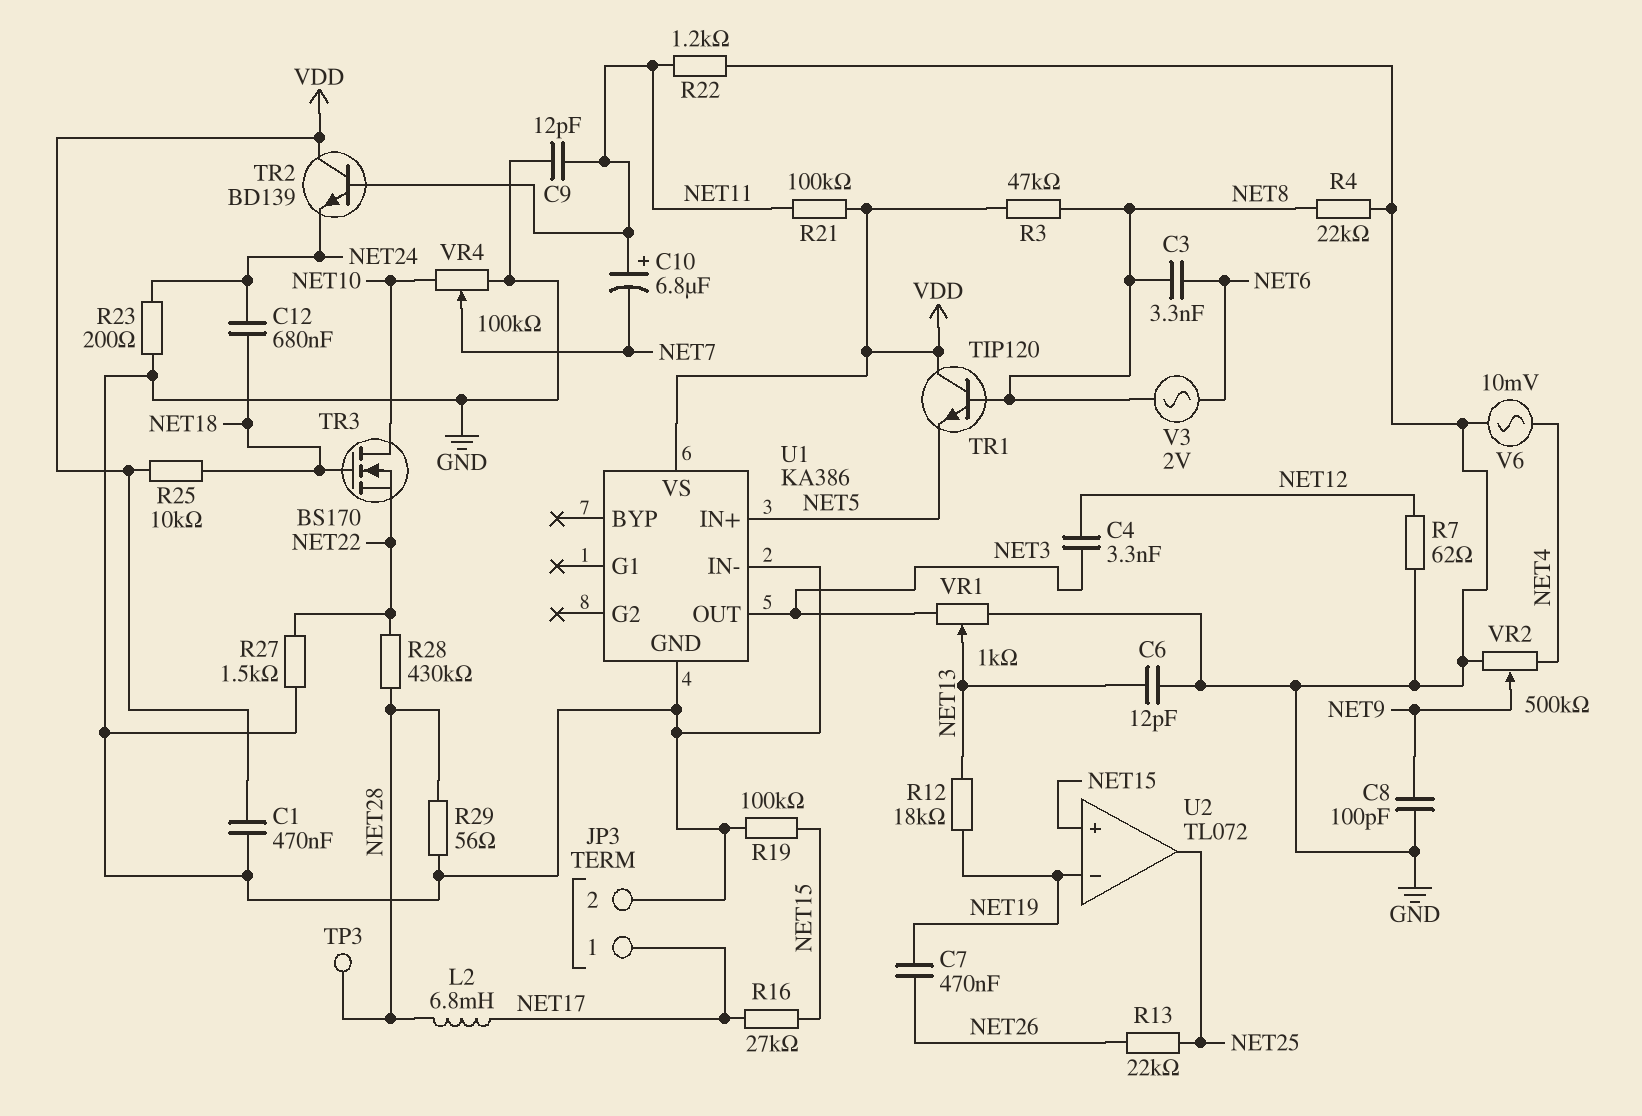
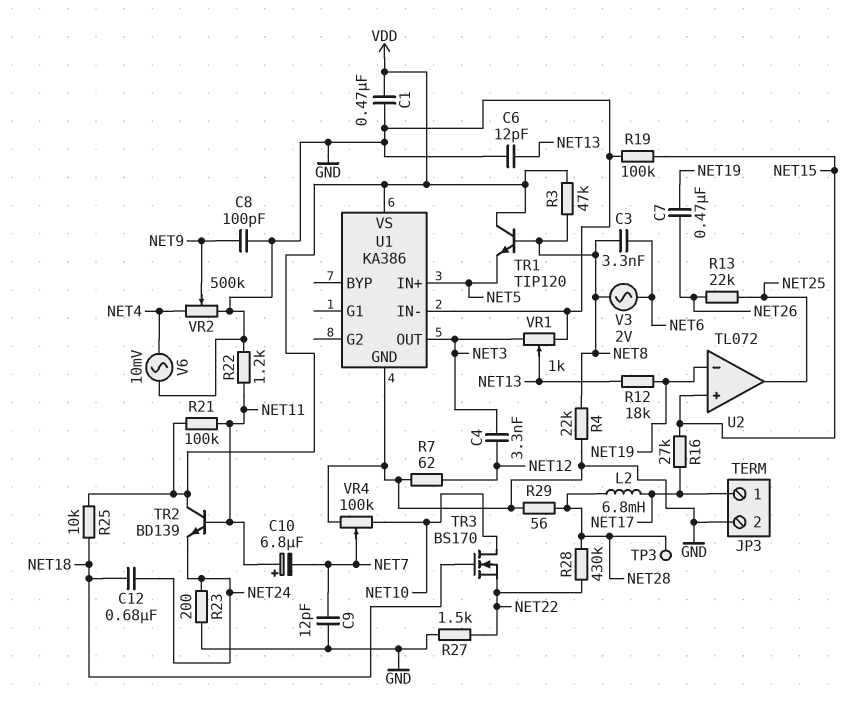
C9: 12pF (GND, NET11) -> 12pF (GND, NET7)

